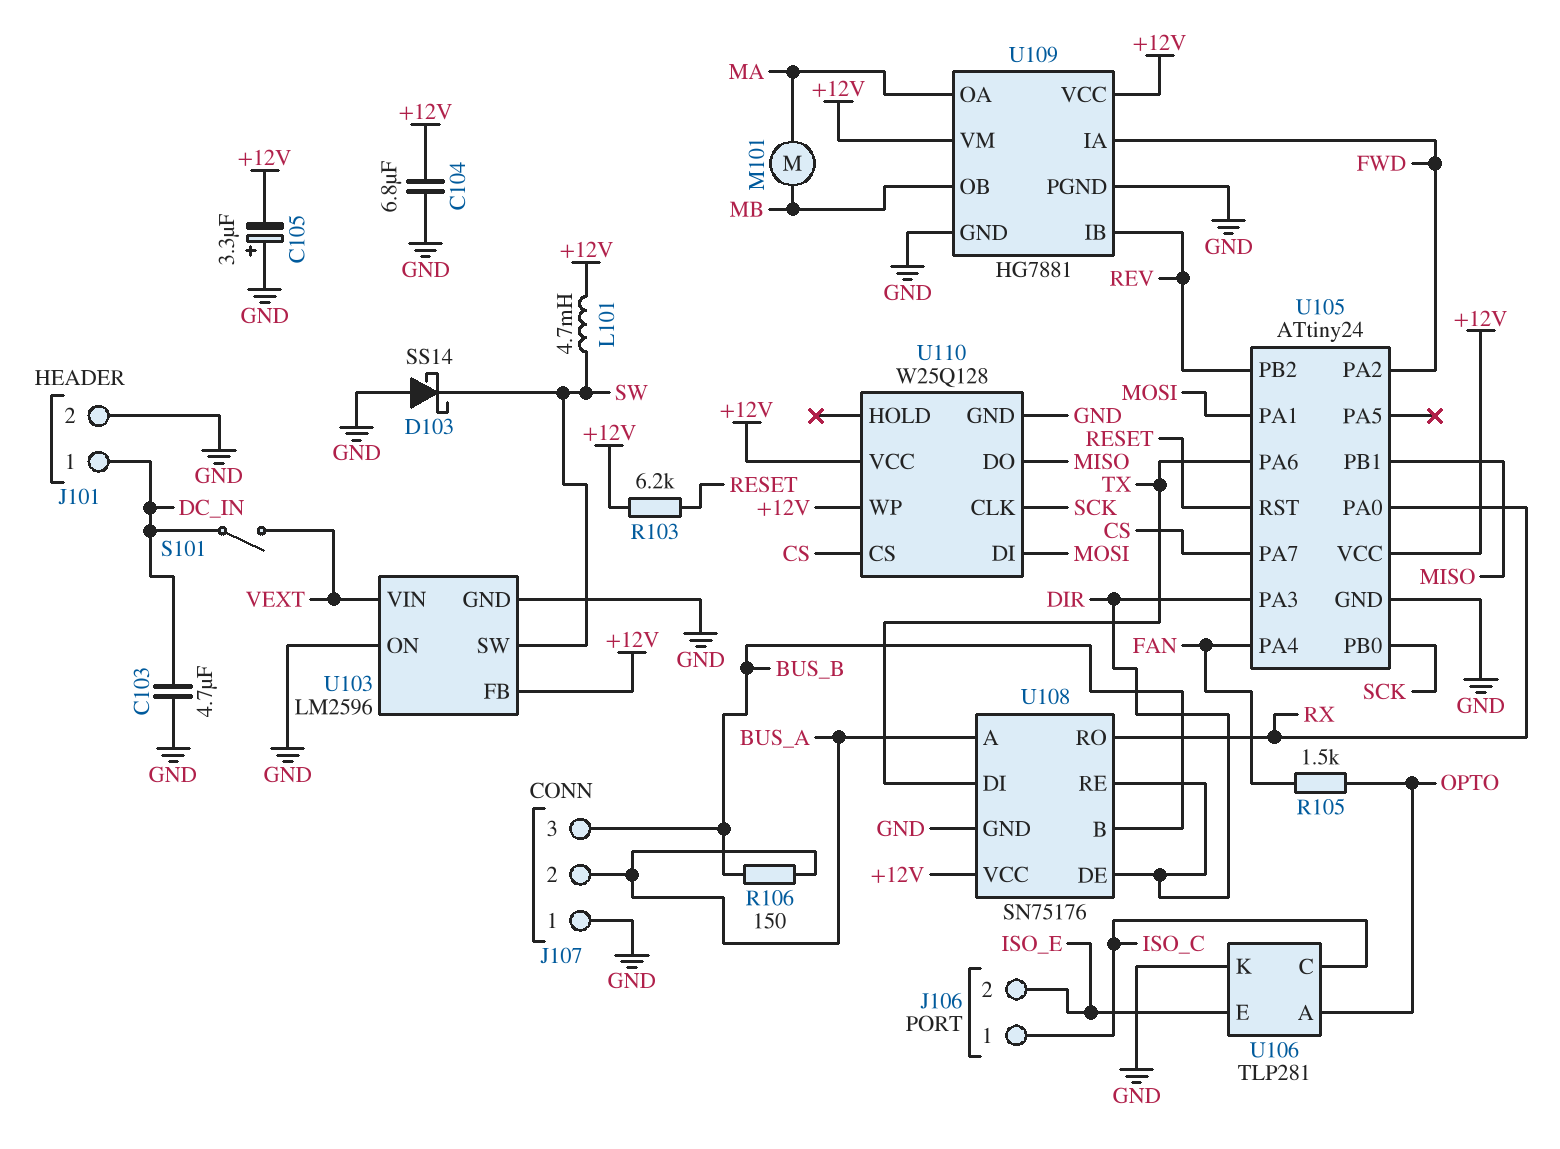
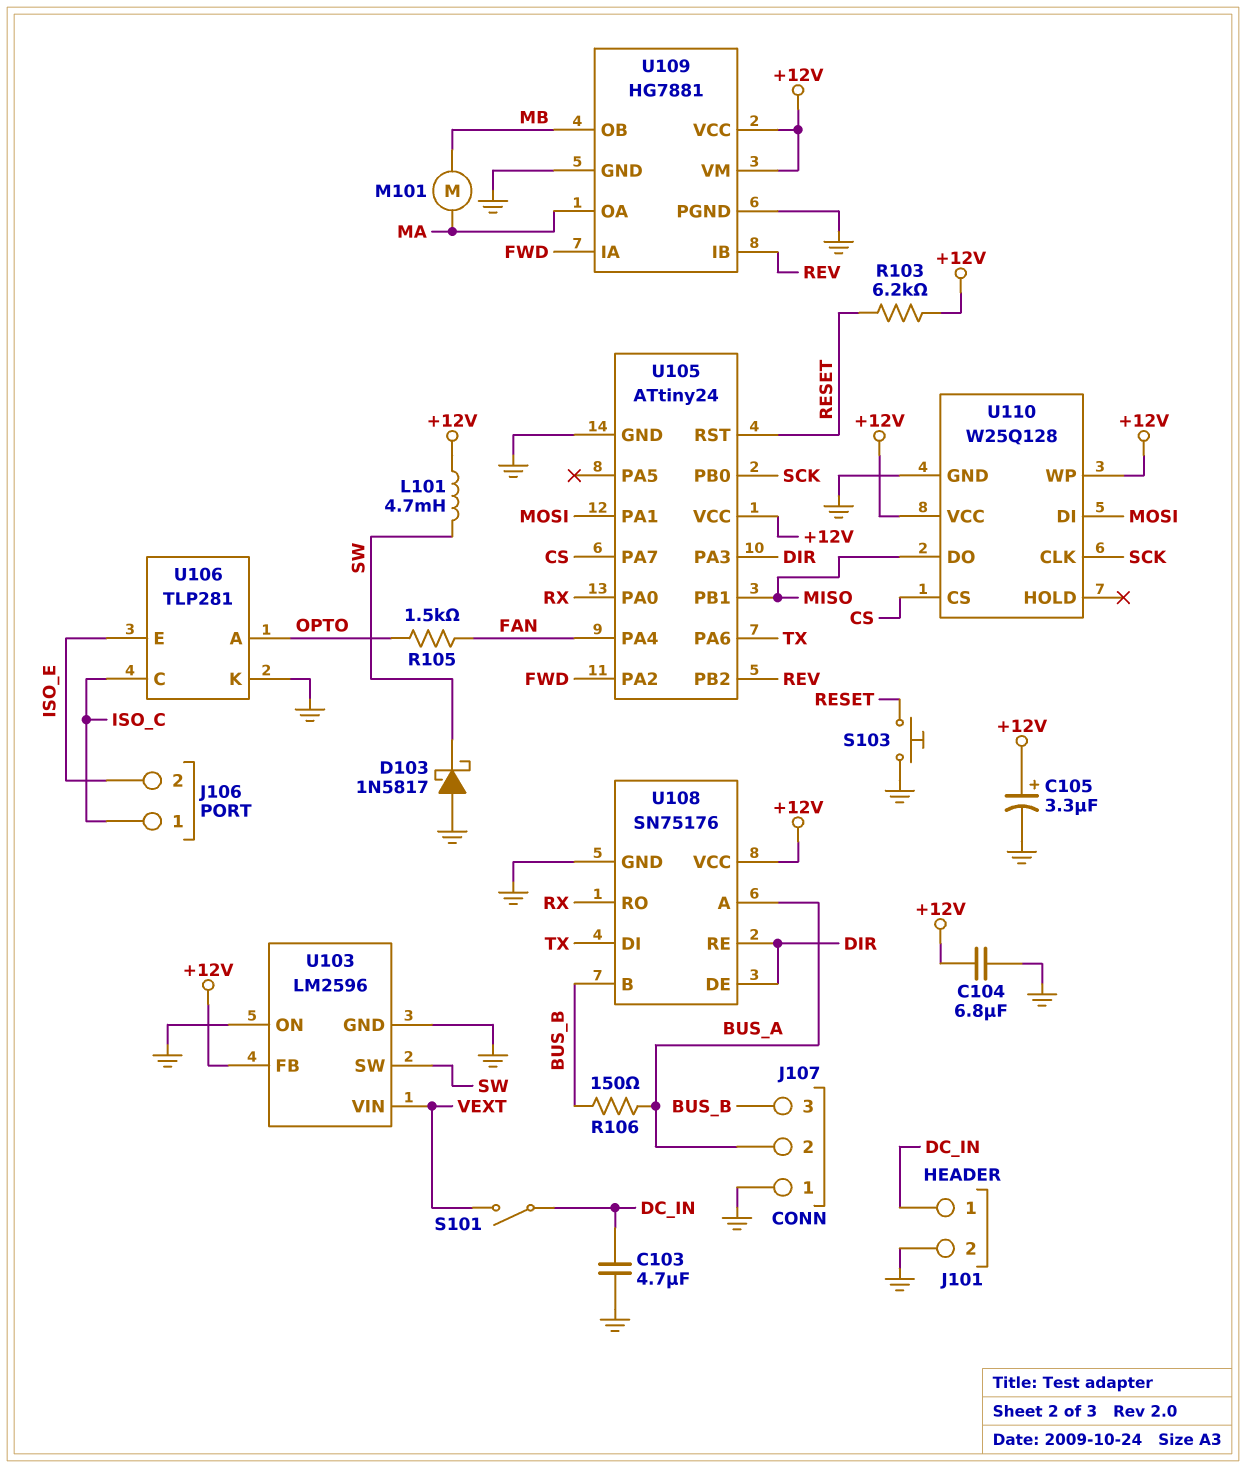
C105: 3.3uF (plus GND, minus +12V) -> 3.3uF (plus +12V, minus GND)
D103: schottky SS14 (A GND, K SW) -> schottky 1N5817 (A GND, K SW)
S103: none -> button (GND, RESET)

